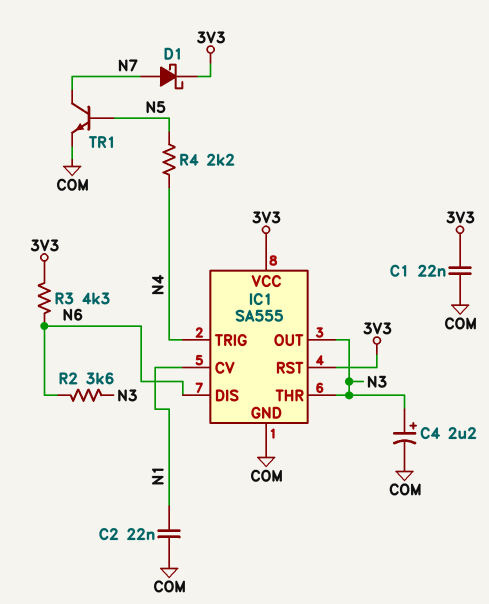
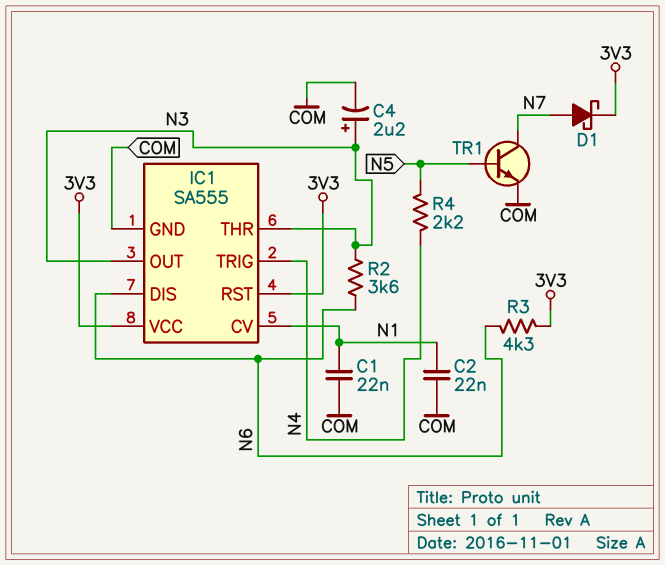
C1: 22nF (3V3, COM) -> 22nF (COM, N1)

